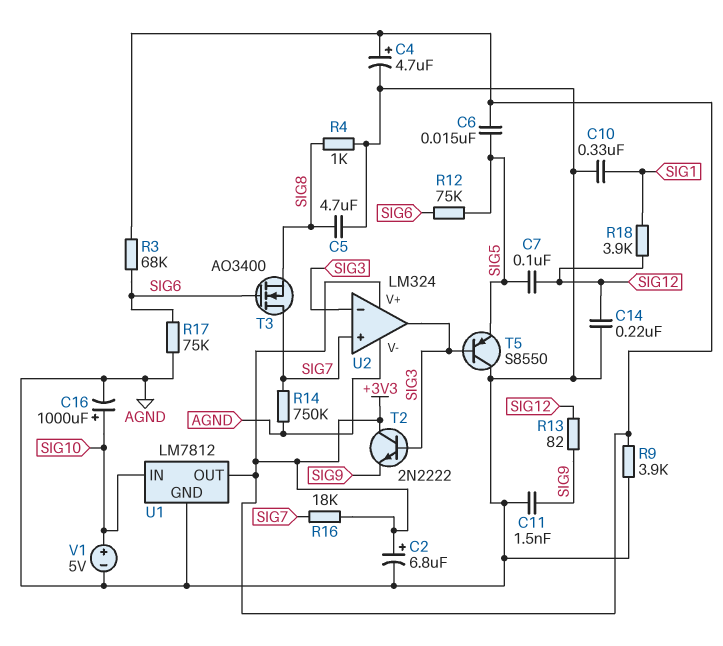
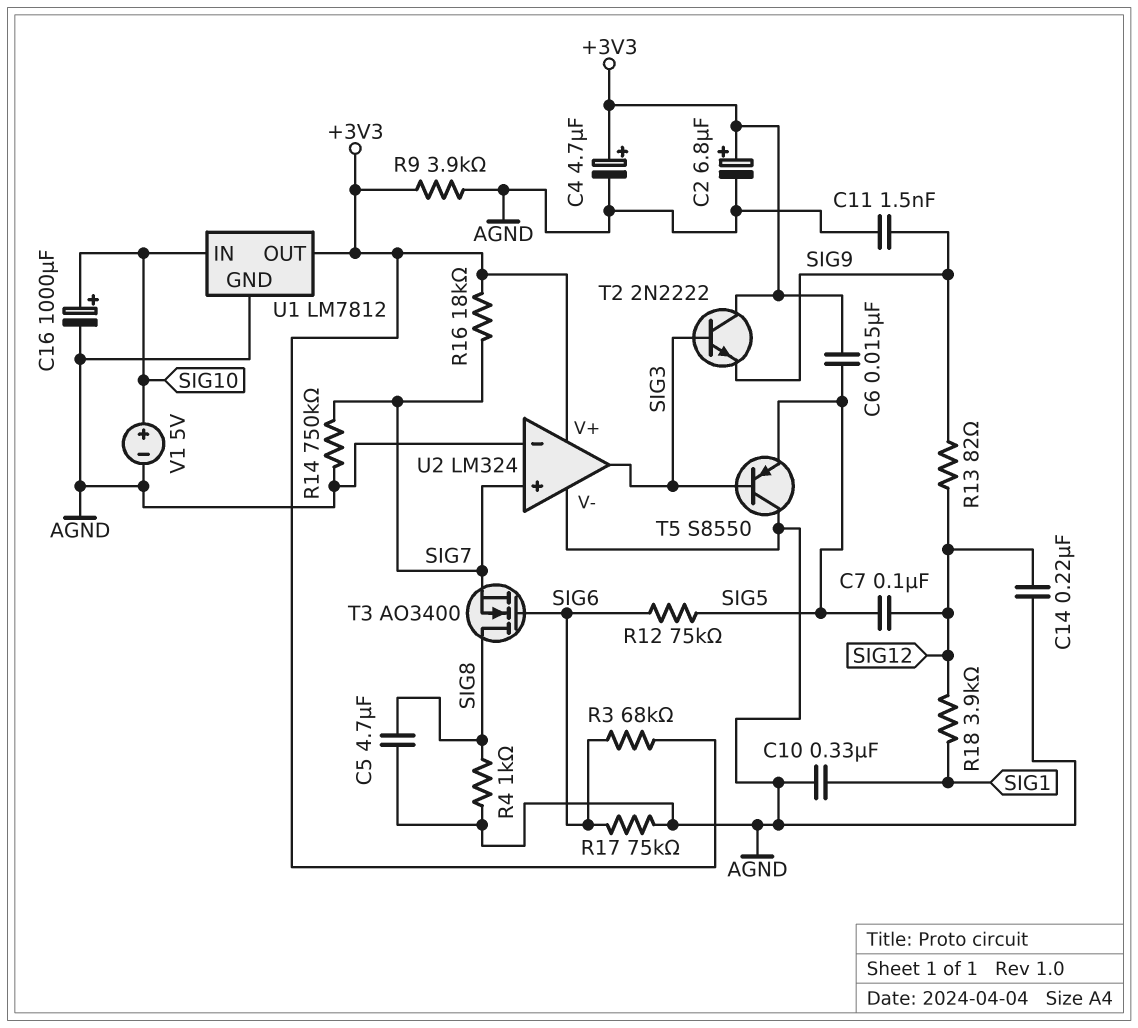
T3: NMOS AO3400 (G SIG6, D SIG7, S SIG8) -> NMOS AO3400 (G SIG6, D SIG8, S SIG7)
U2 pin in-: SIG3 -> AGND

